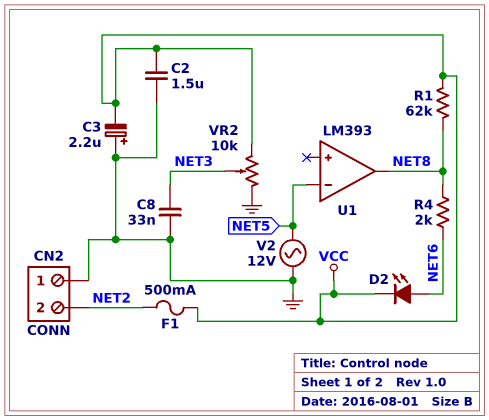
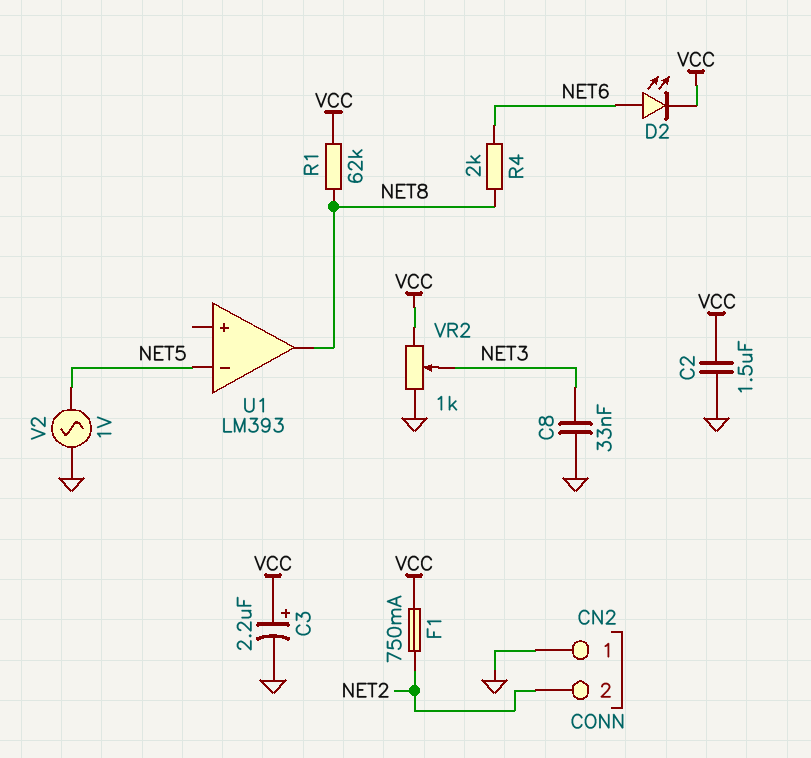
C3: 2.2uF (plus GND, minus VCC) -> 2.2uF (plus VCC, minus GND)
F1: 500mA (NET2, VCC) -> 750mA (NET2, VCC)
V2: AC 12V (GND, NET5) -> AC 1V (GND, NET5)
VR2: 10k (GND, VCC, wiper NET3) -> 1k (GND, VCC, wiper NET3)

